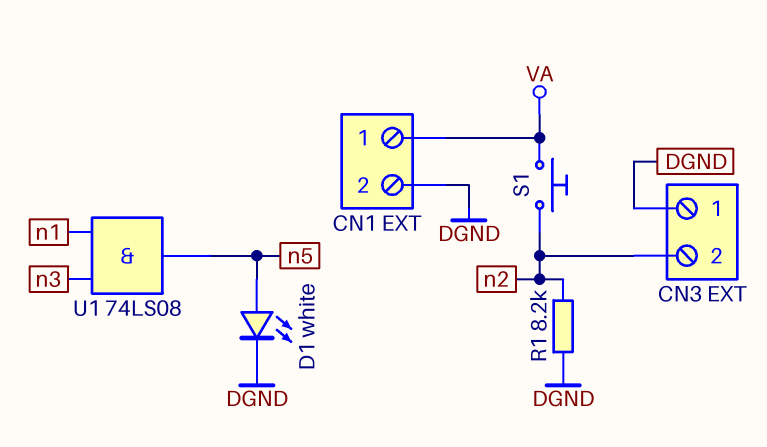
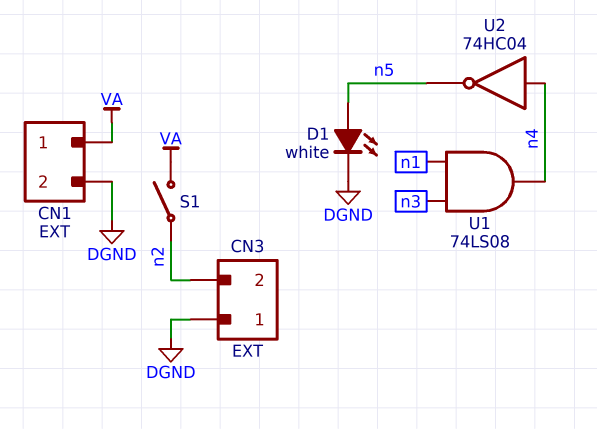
R1: 8.2k (DGND, n2) -> none
S1: button (VA, n2) -> switch (VA, n2)
U1: AND 74LS08 (in n1, in n3, out n5) -> AND 74LS08 (in n1, in n3, out n4)
U2: none -> NOT 74HC04 (in n4, out n5)

